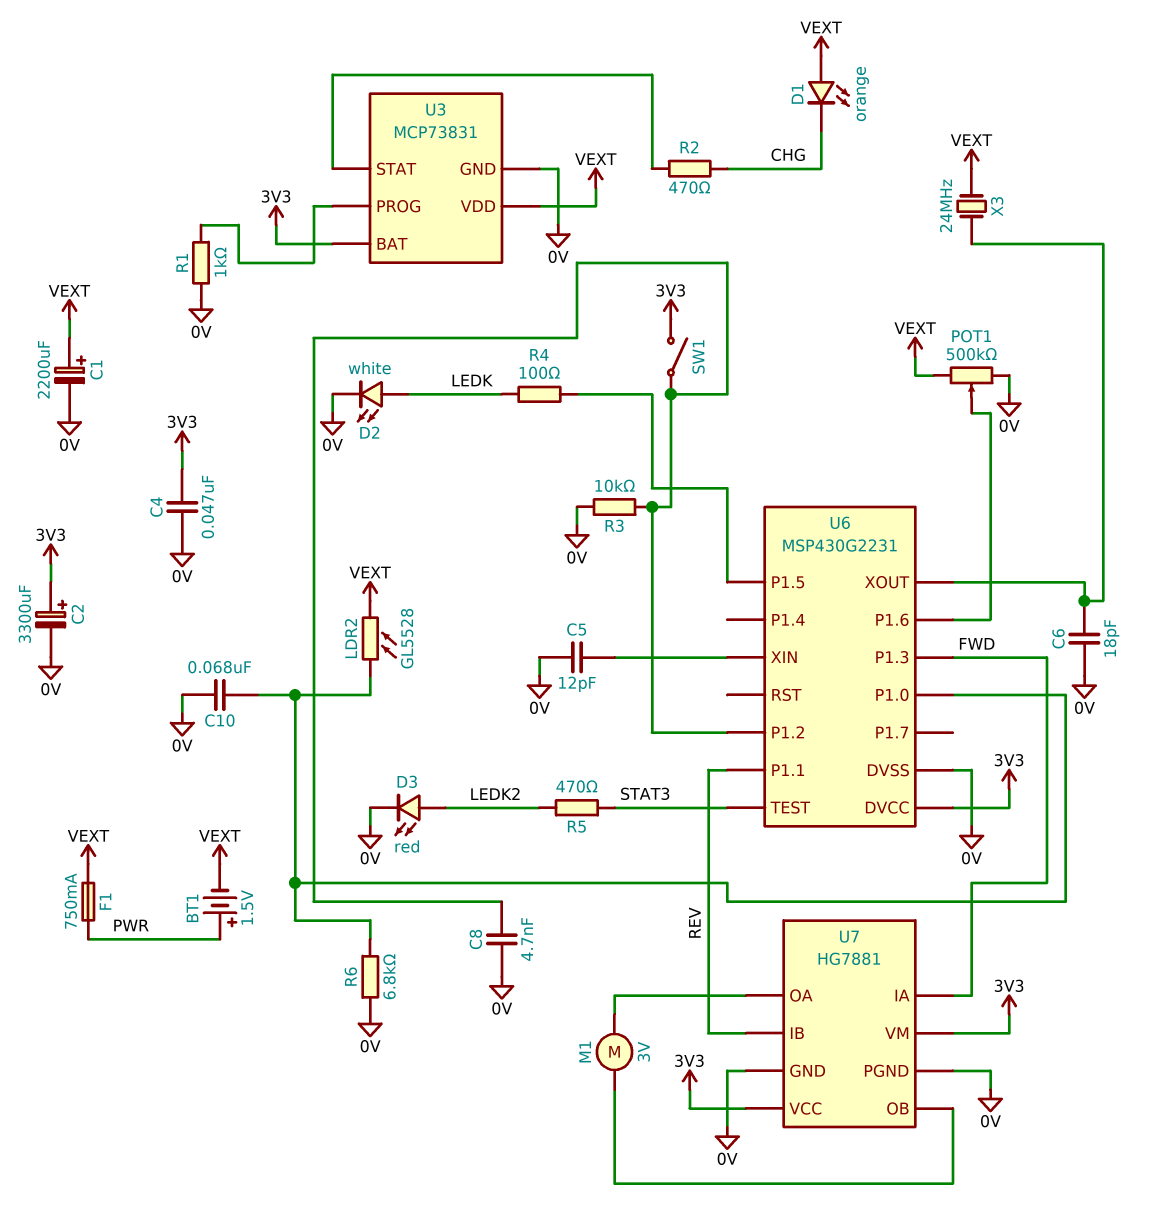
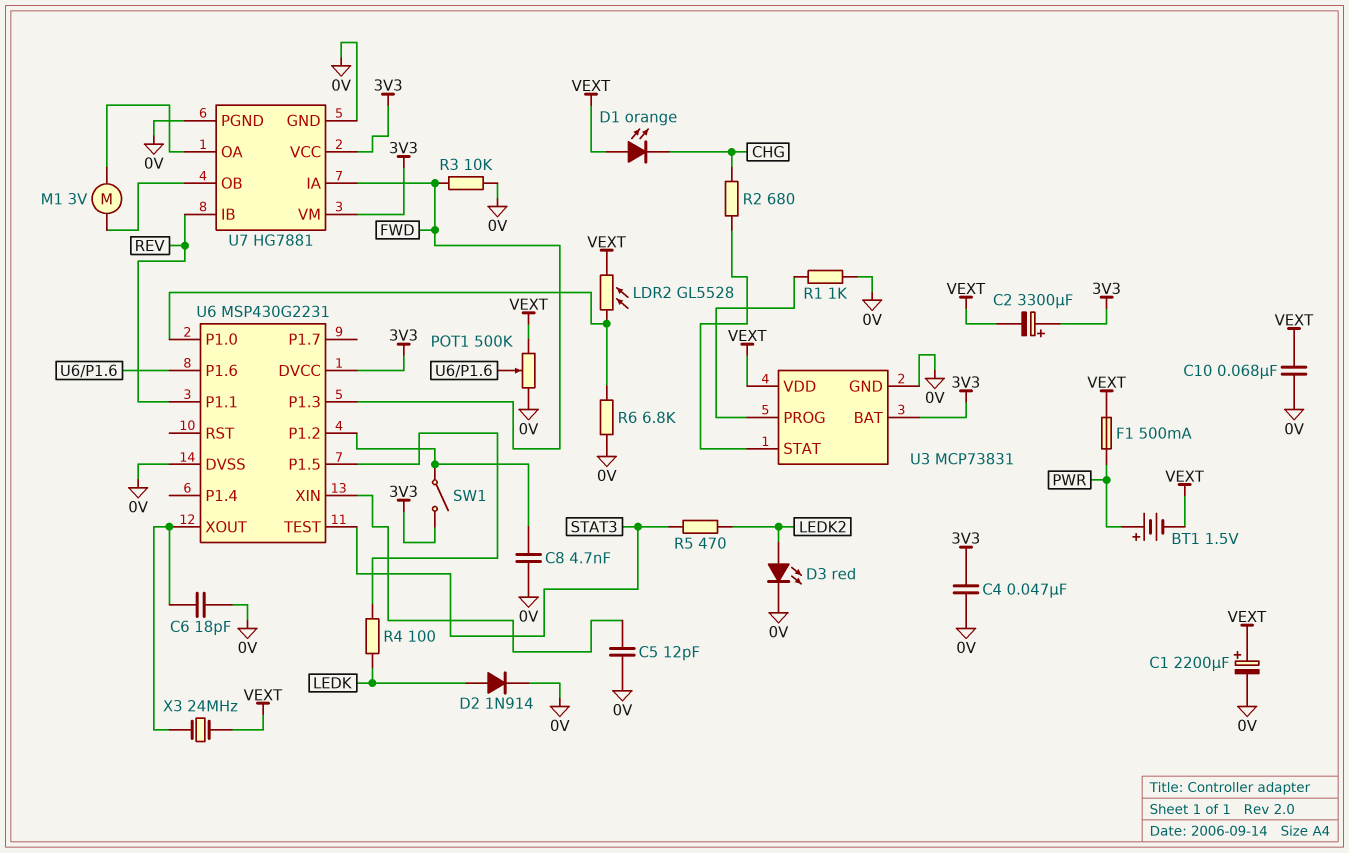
C2: 3300uF (plus 3V3, minus 0V) -> 3300uF (plus 3V3, minus VEXT)
C10: 68nF (0V, U6/P1.0) -> 68nF (0V, VEXT)
D2: LED white (A LEDK, K 0V) -> diode 1N914 (A LEDK, K 0V)
F1: 750mA (PWR, VEXT) -> 500mA (PWR, VEXT)
R2: 470 (CHG, U3/STAT) -> 680 (CHG, U3/STAT)
R3: 10k (0V, U6/P1.2) -> 10k (0V, FWD)

